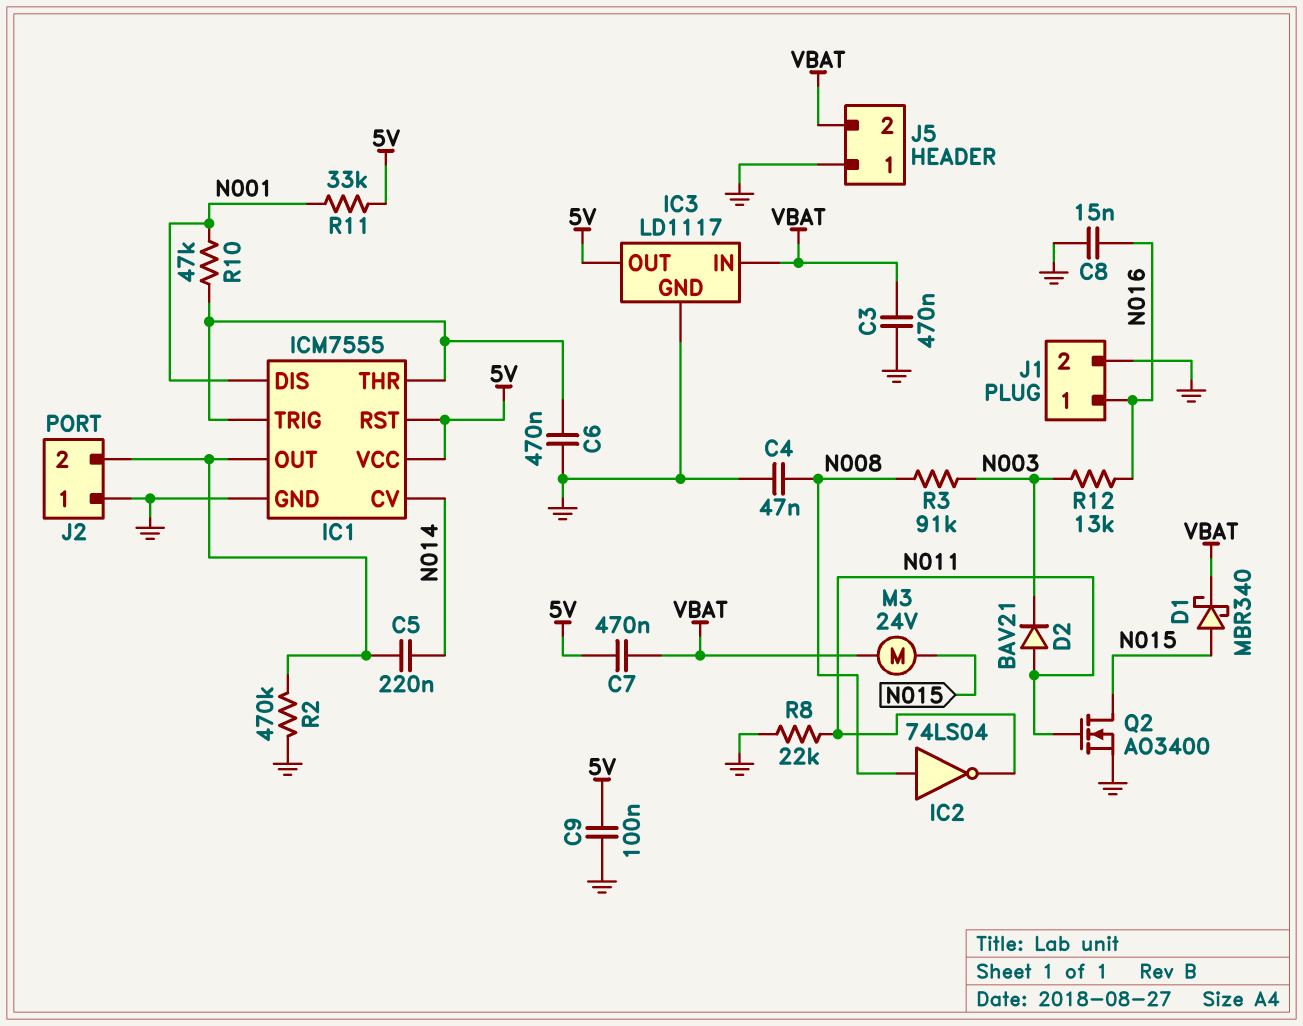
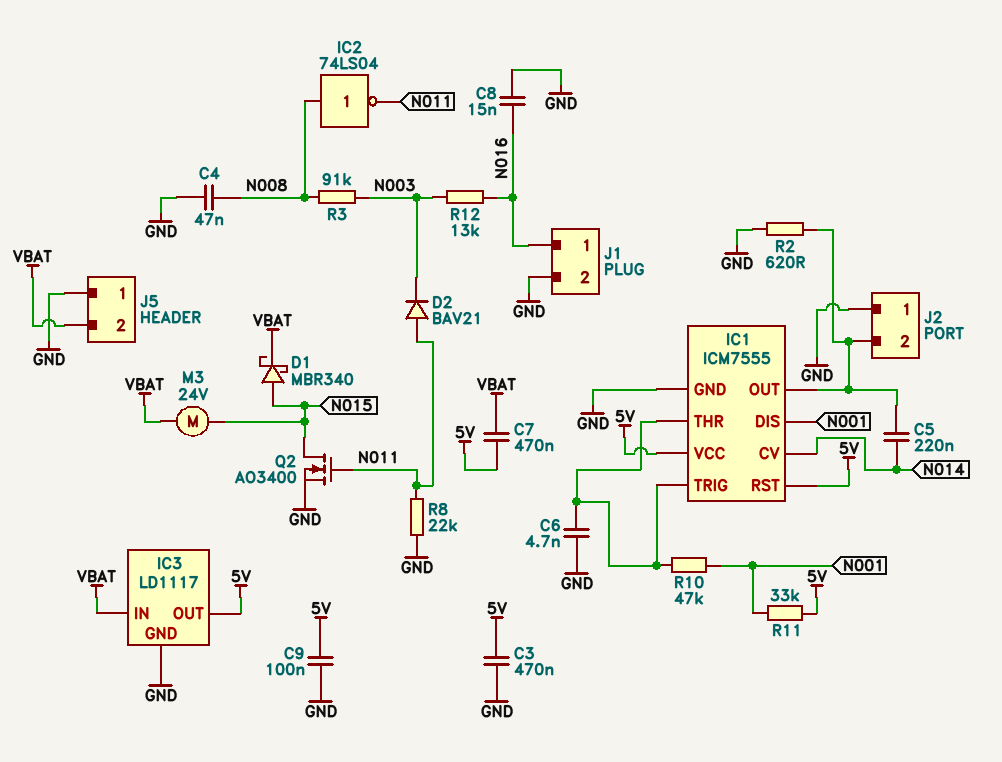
C3: 470nF (GND, VBAT) -> 470nF (5V, GND)
C6: 470nF (GND, IC1/THR) -> 4.7nF (GND, IC1/THR)
R2: 470k (GND, IC1/OUT) -> 620 (GND, IC1/OUT)

